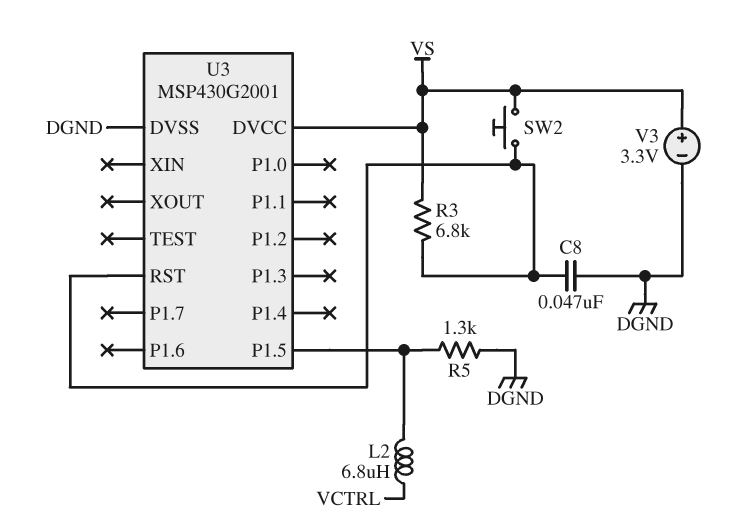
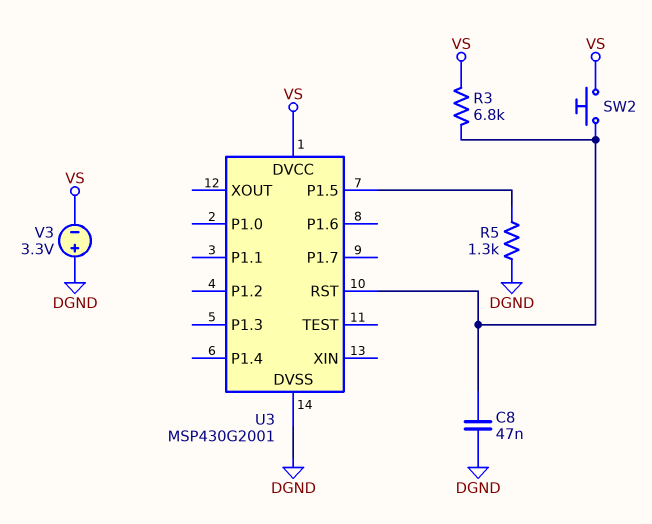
L2: 6.8uH (U3/P1.5, VCTRL) -> none
V3: 3.3V (plus VS, minus DGND) -> 3.3V (plus DGND, minus VS)

